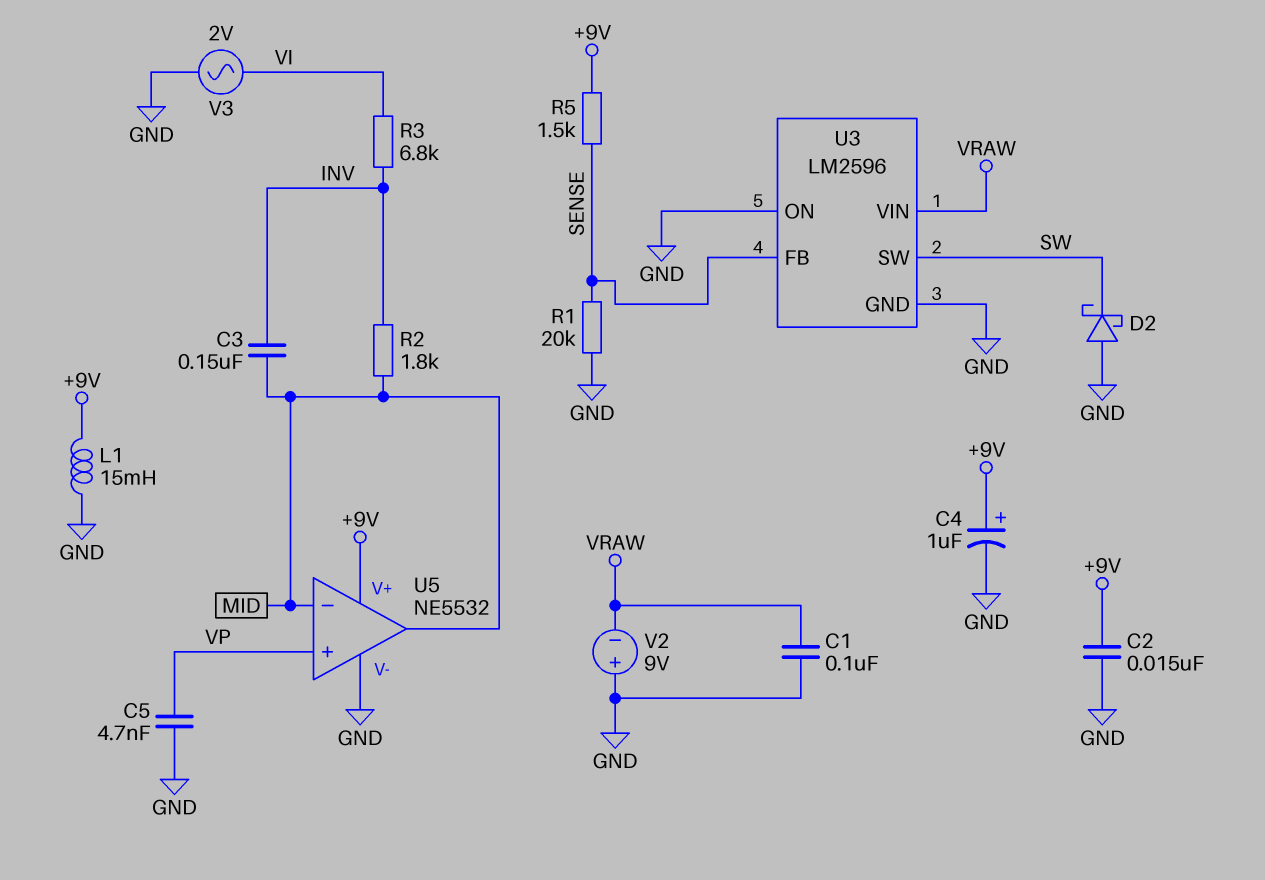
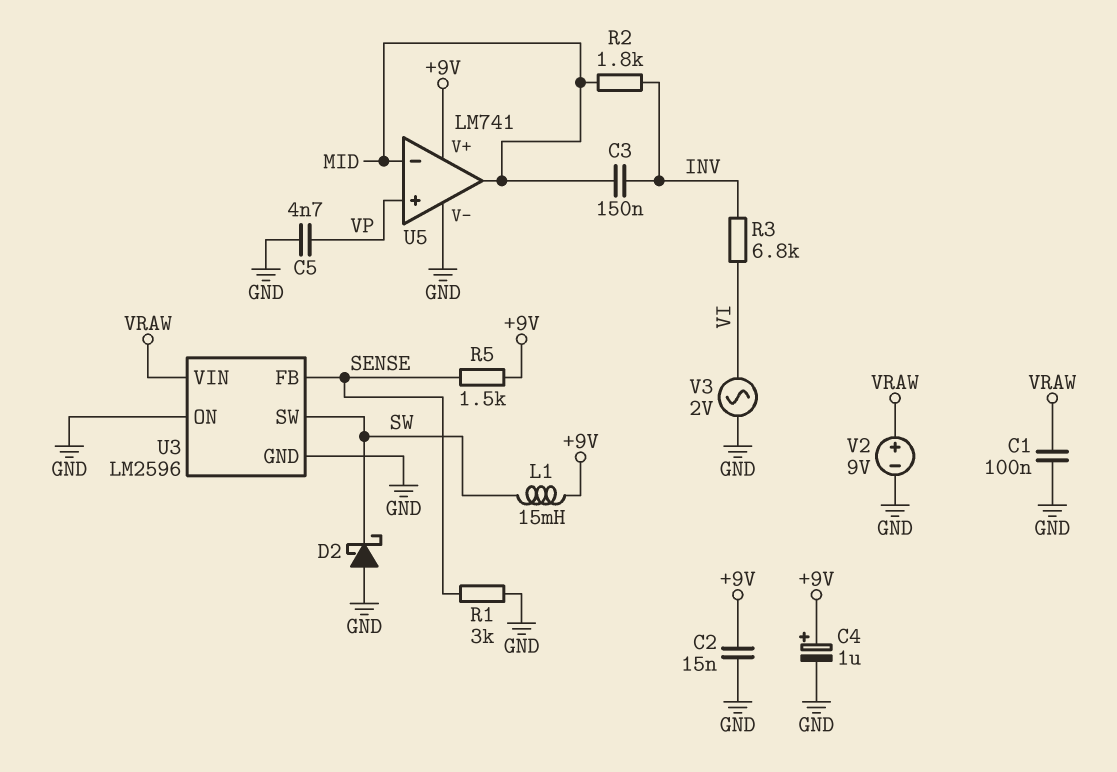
L1: 15mH (+9V, GND) -> 15mH (+9V, SW)
R1: 20k (GND, SENSE) -> 3k (GND, SENSE)
U5: NE5532 -> LM741
V2: 9V (plus GND, minus VRAW) -> 9V (plus VRAW, minus GND)

